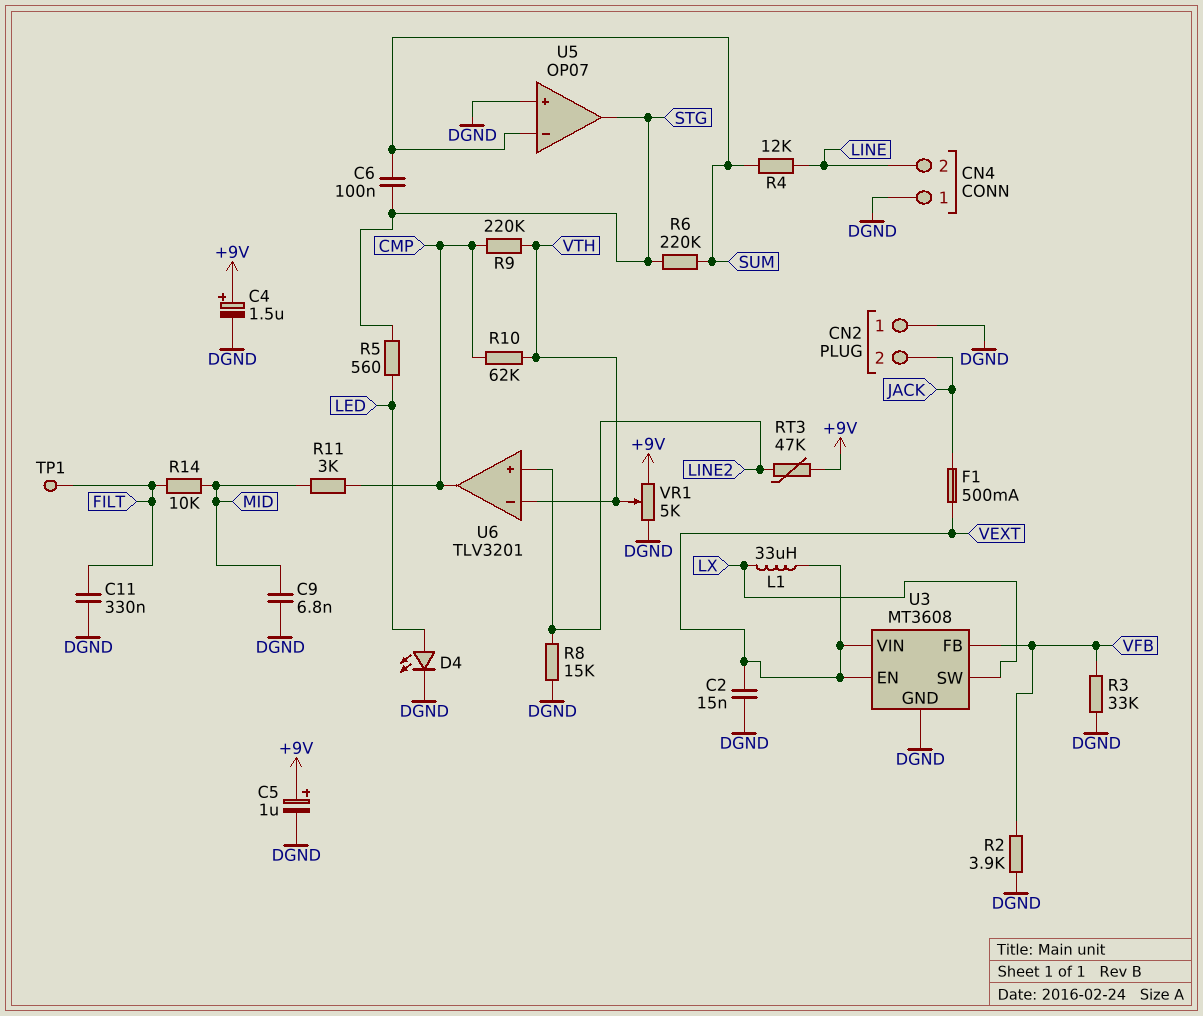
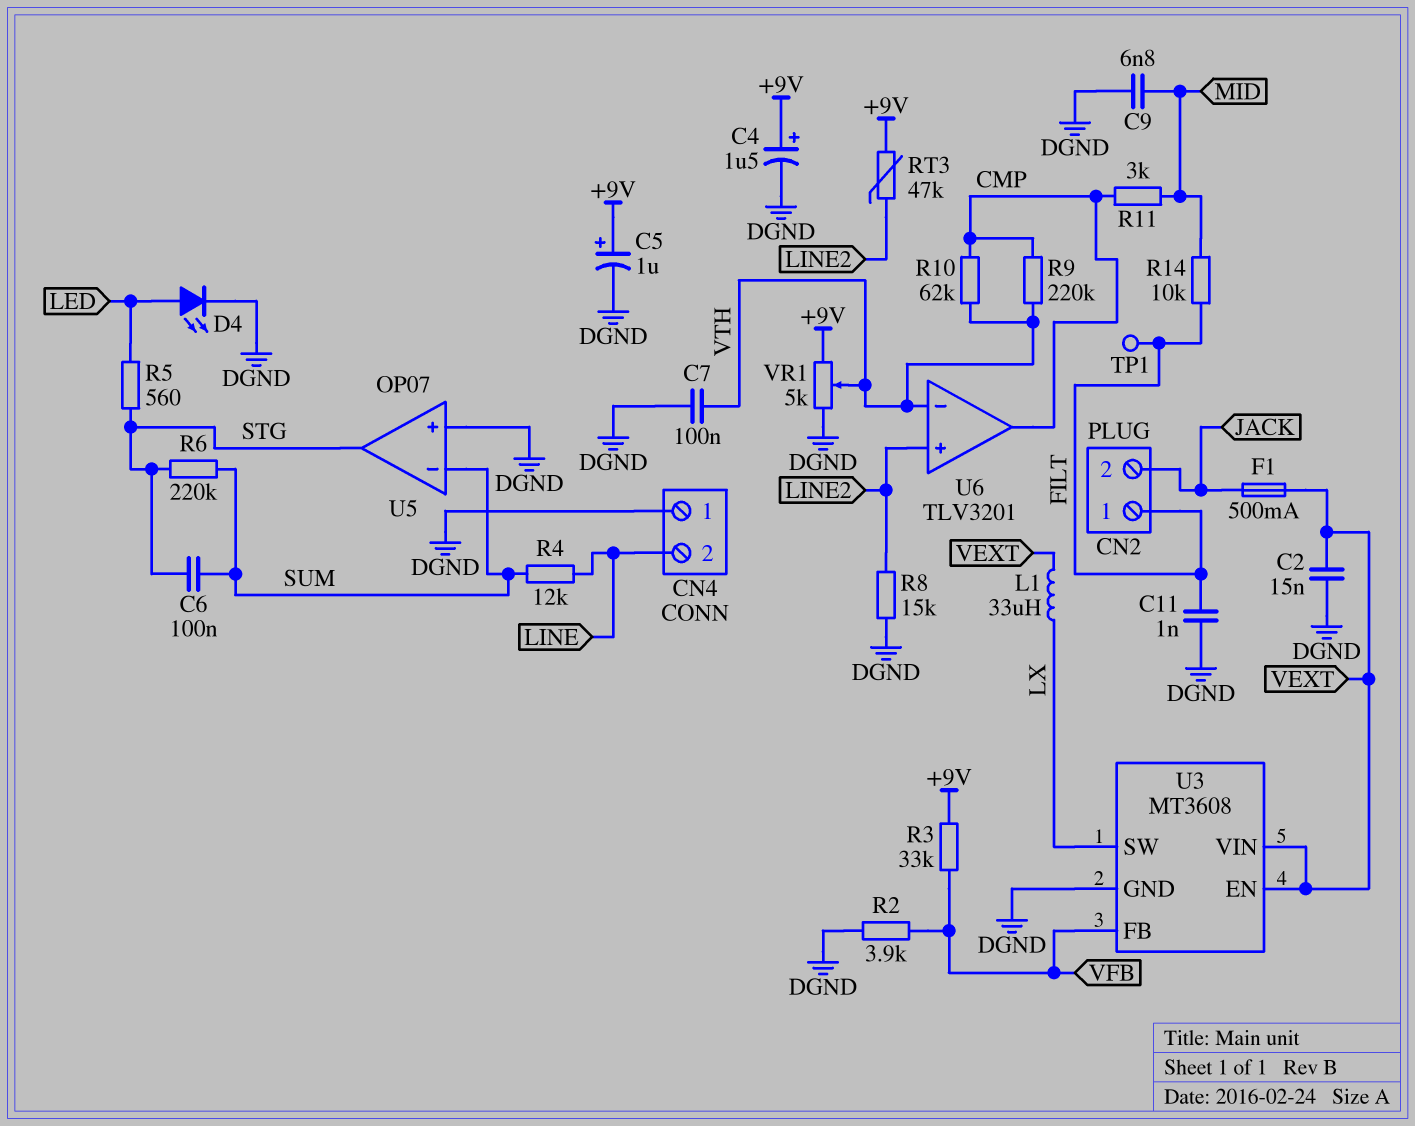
C7: none -> 100nF (DGND, VTH)
C11: 330nF (DGND, FILT) -> 1nF (DGND, FILT)
CN2 pin 1: DGND -> FILT
R3: 33k (DGND, VFB) -> 33k (+9V, VFB)

